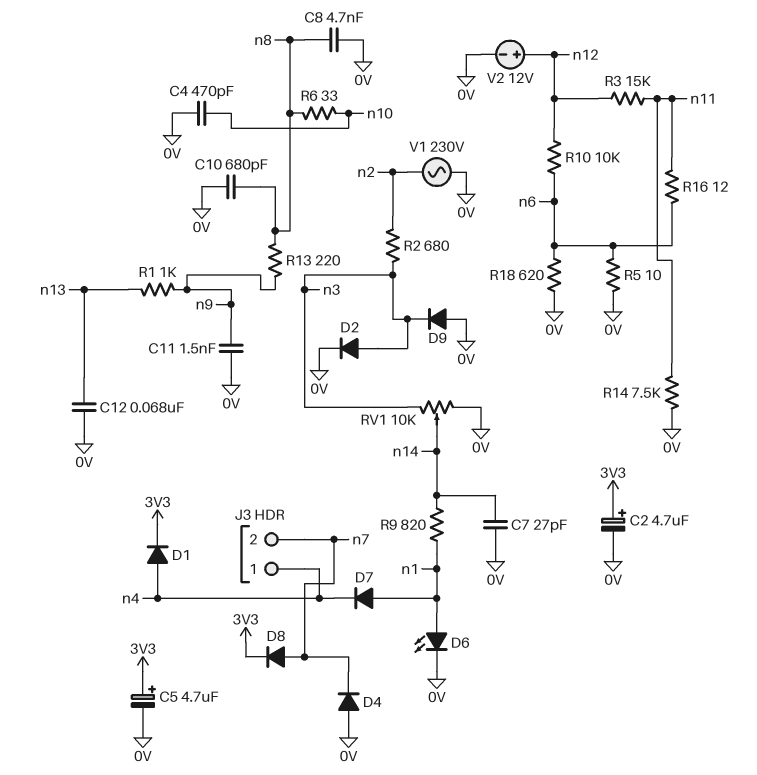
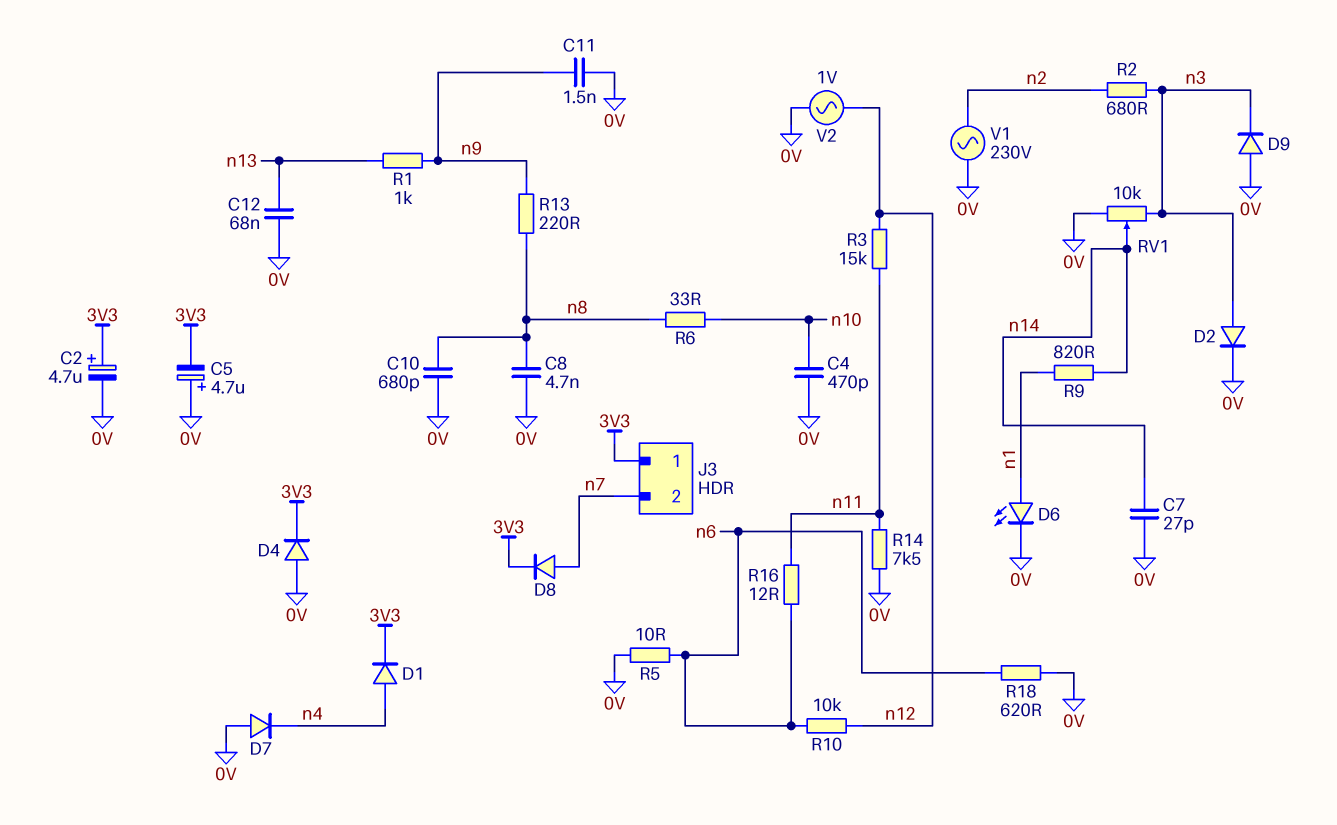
C5: 4.7uF (plus 3V3, minus 0V) -> 4.7uF (plus 0V, minus 3V3)
D4: diode (A 0V, K n7) -> diode (A 0V, K 3V3)
D7: diode (A n1, K n4) -> diode (A 0V, K n4)
J3 pin 1: n4 -> 3V3
V2: 12V (plus n12, minus 0V) -> AC 1V (0V, n12)

